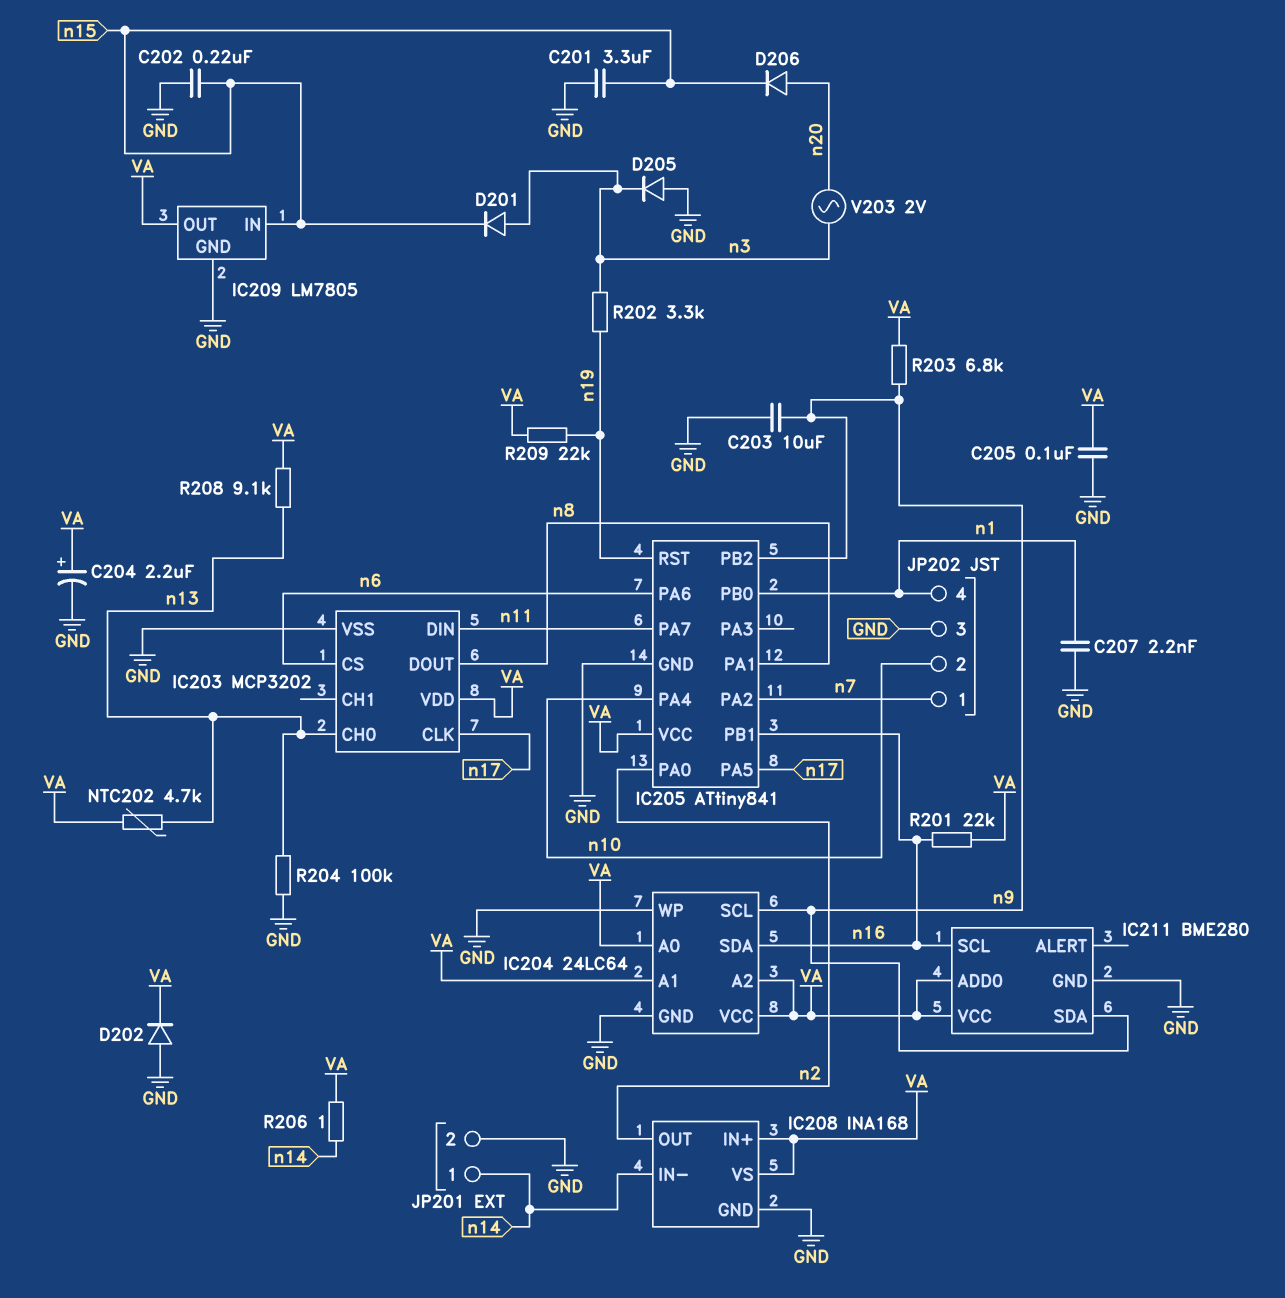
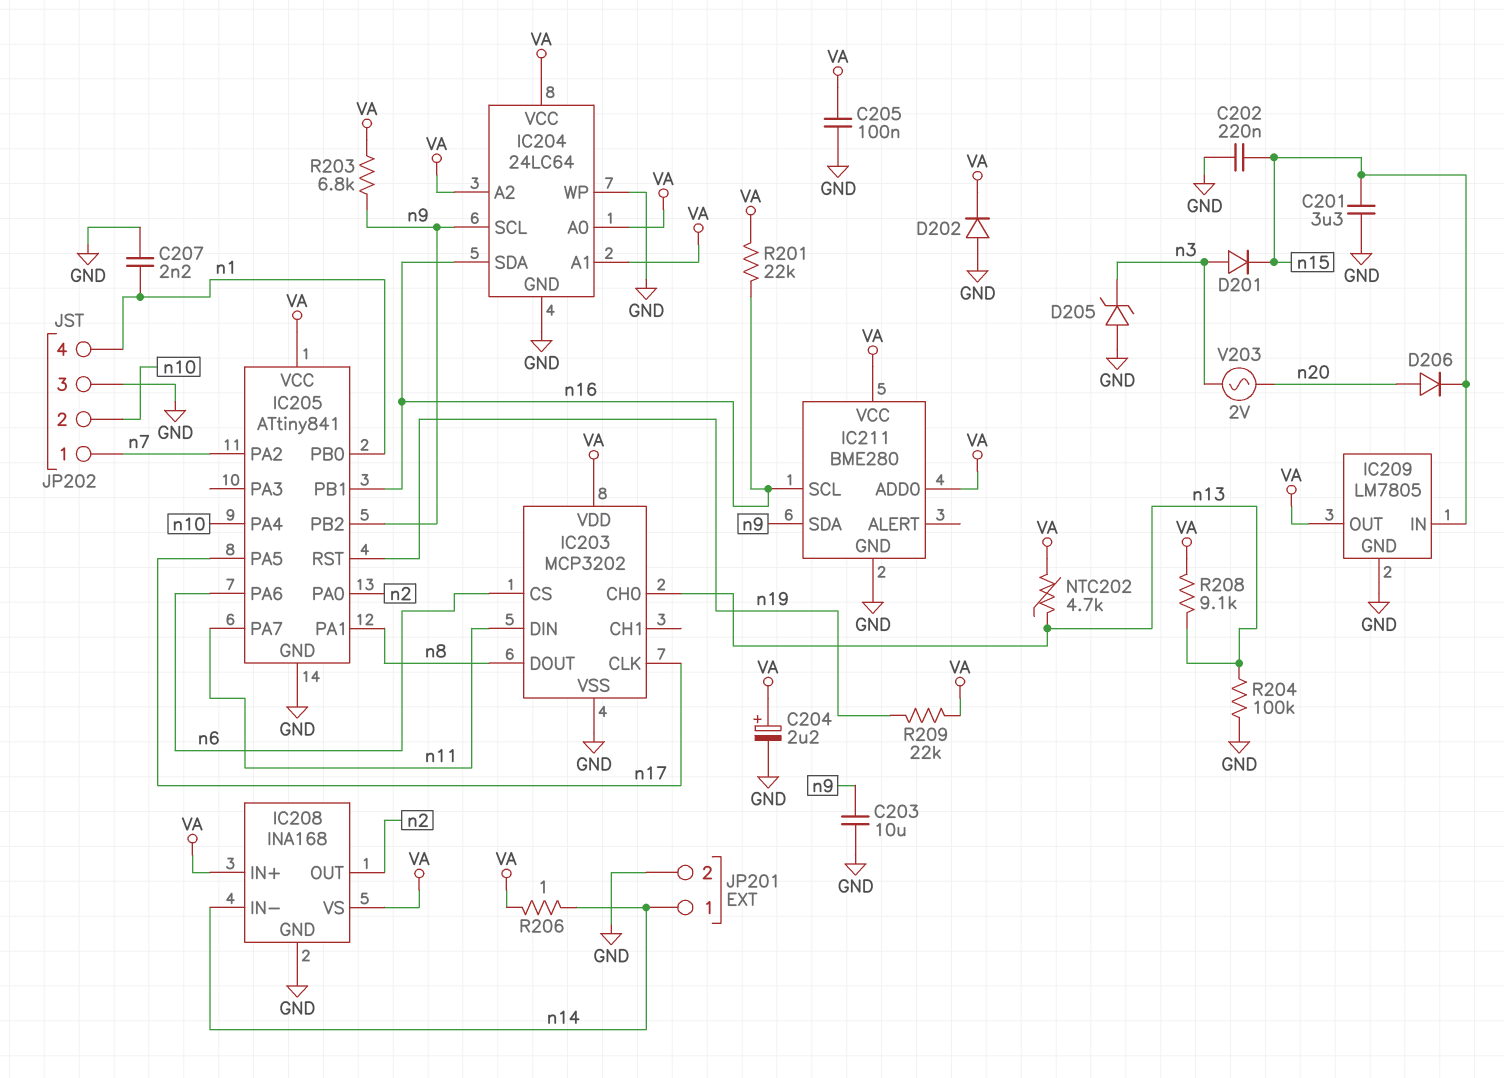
D205: diode (A GND, K n3) -> zener (A GND, K n3)
R202: 3.3k (n3, n19) -> none

